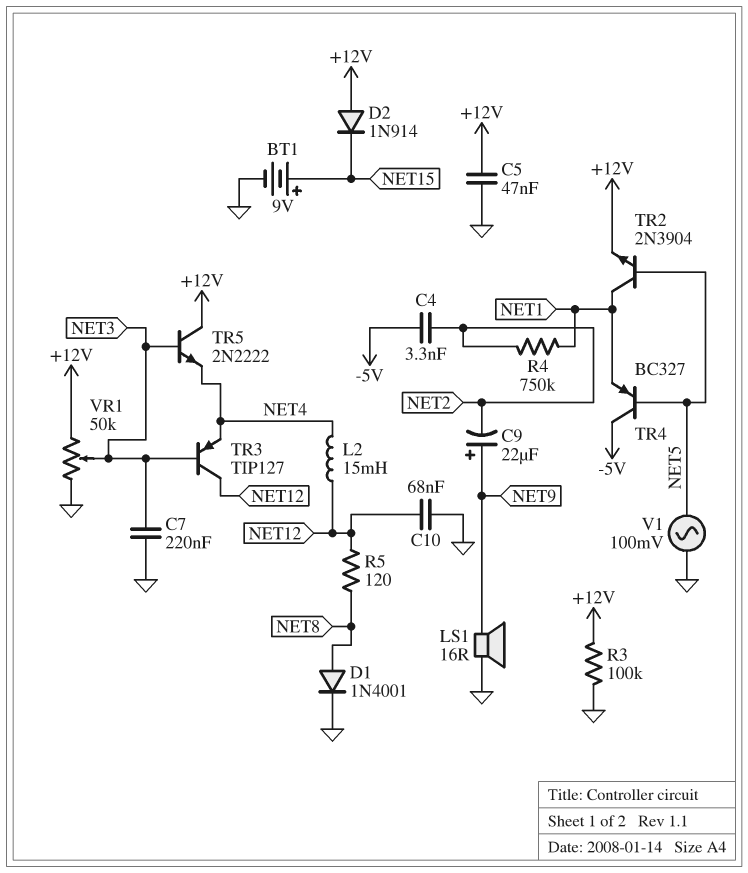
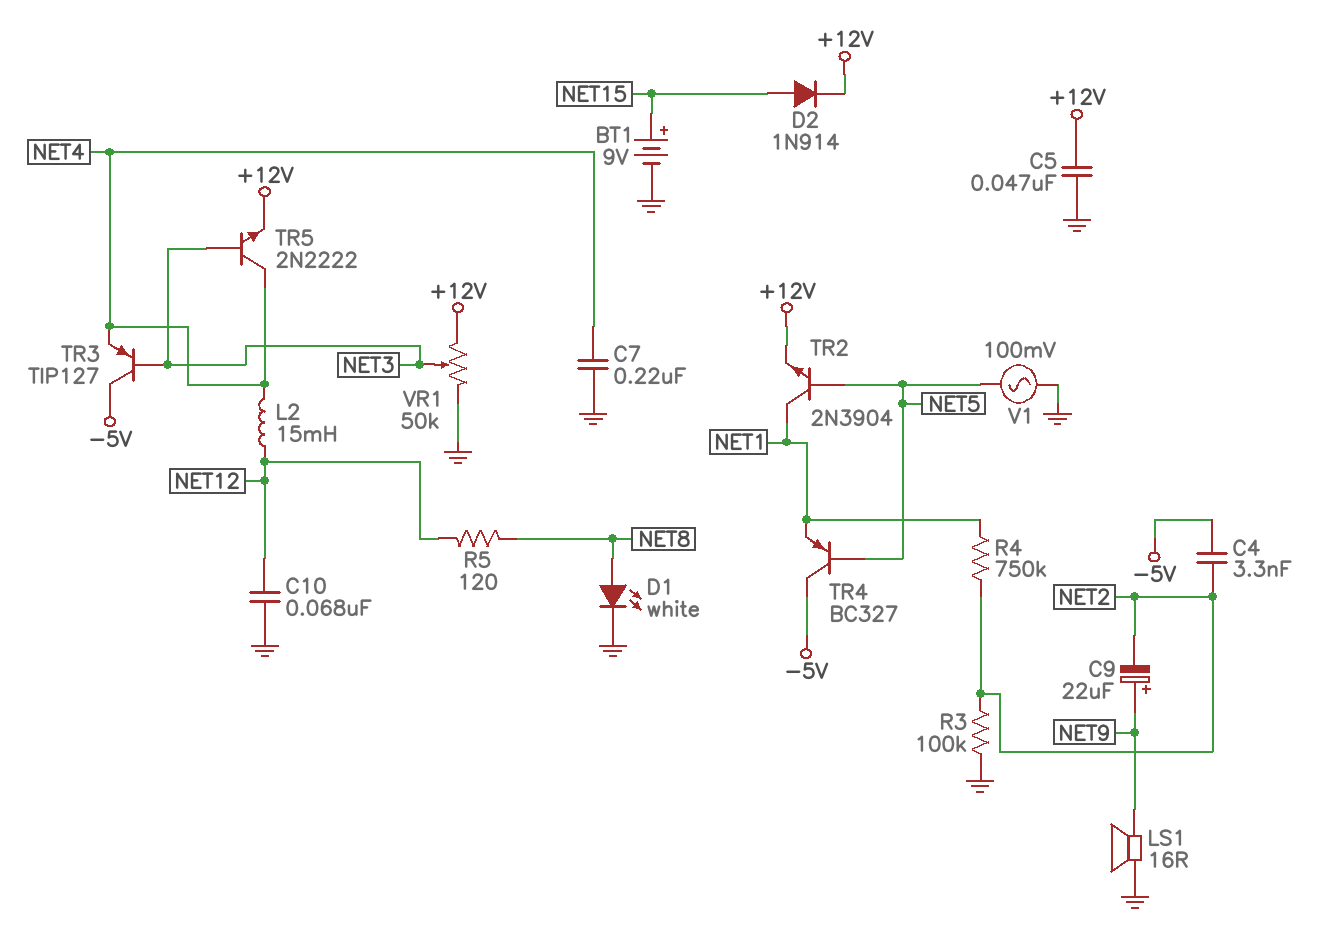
C7: 220nF (GND, NET3) -> 220nF (GND, NET4)
D1: diode 1N4001 (A NET8, K GND) -> LED white (A NET8, K GND)
D2: diode 1N914 (A +12V, K NET15) -> diode 1N914 (A NET15, K +12V)
R3: 100k (+12V, GND) -> 100k (GND, NET2)
TR3: PNP TIP127 (B NET3, C NET12, E NET4) -> PNP TIP127 (B NET3, C -5V, E NET4)
TR5: NPN 2N2222 (B NET3, C +12V, E NET4) -> NPN 2N2222 (B NET3, C NET4, E +12V)

